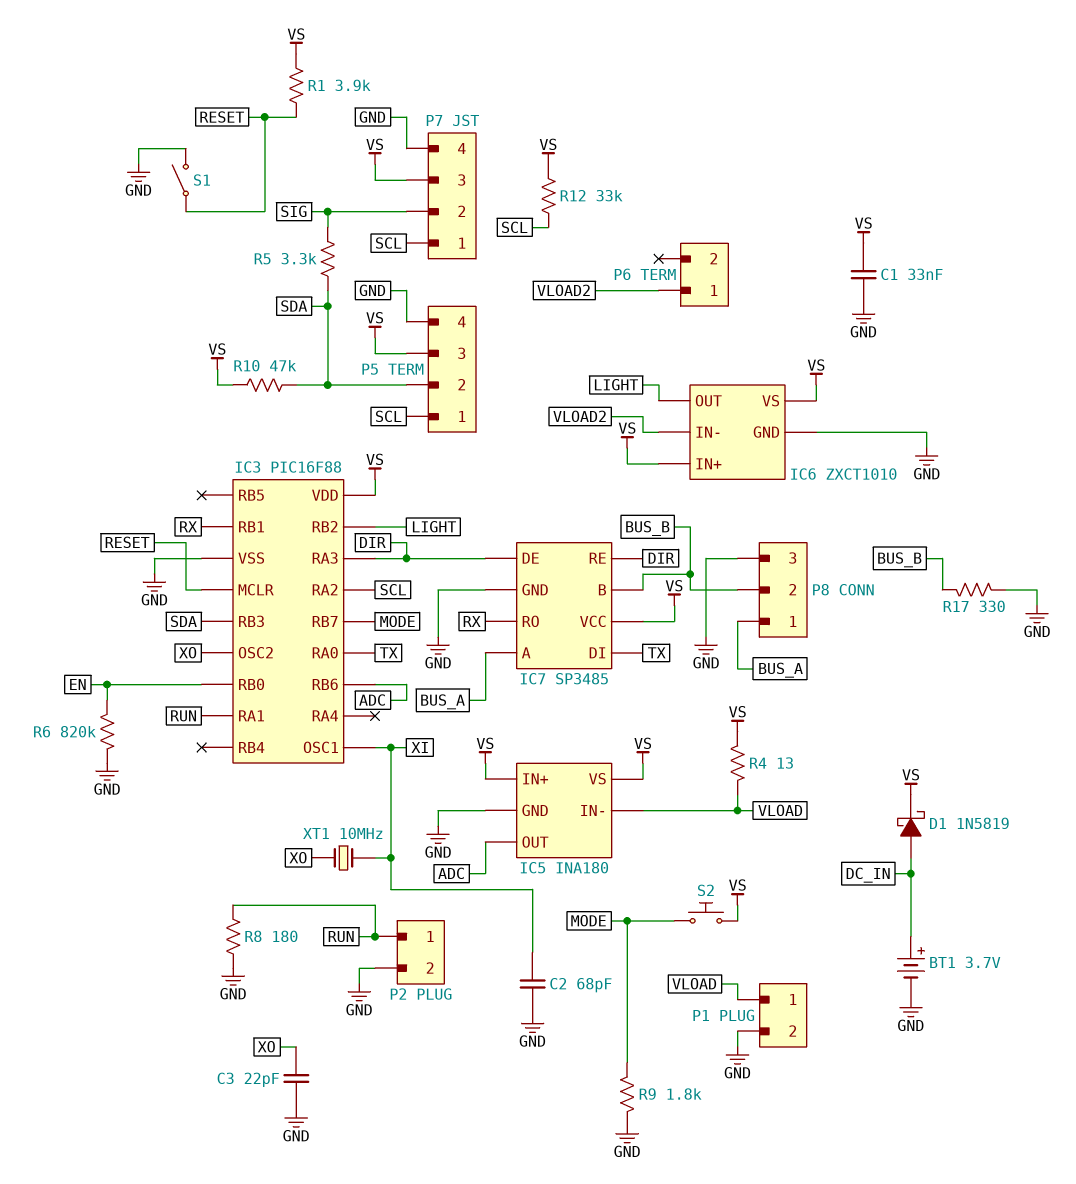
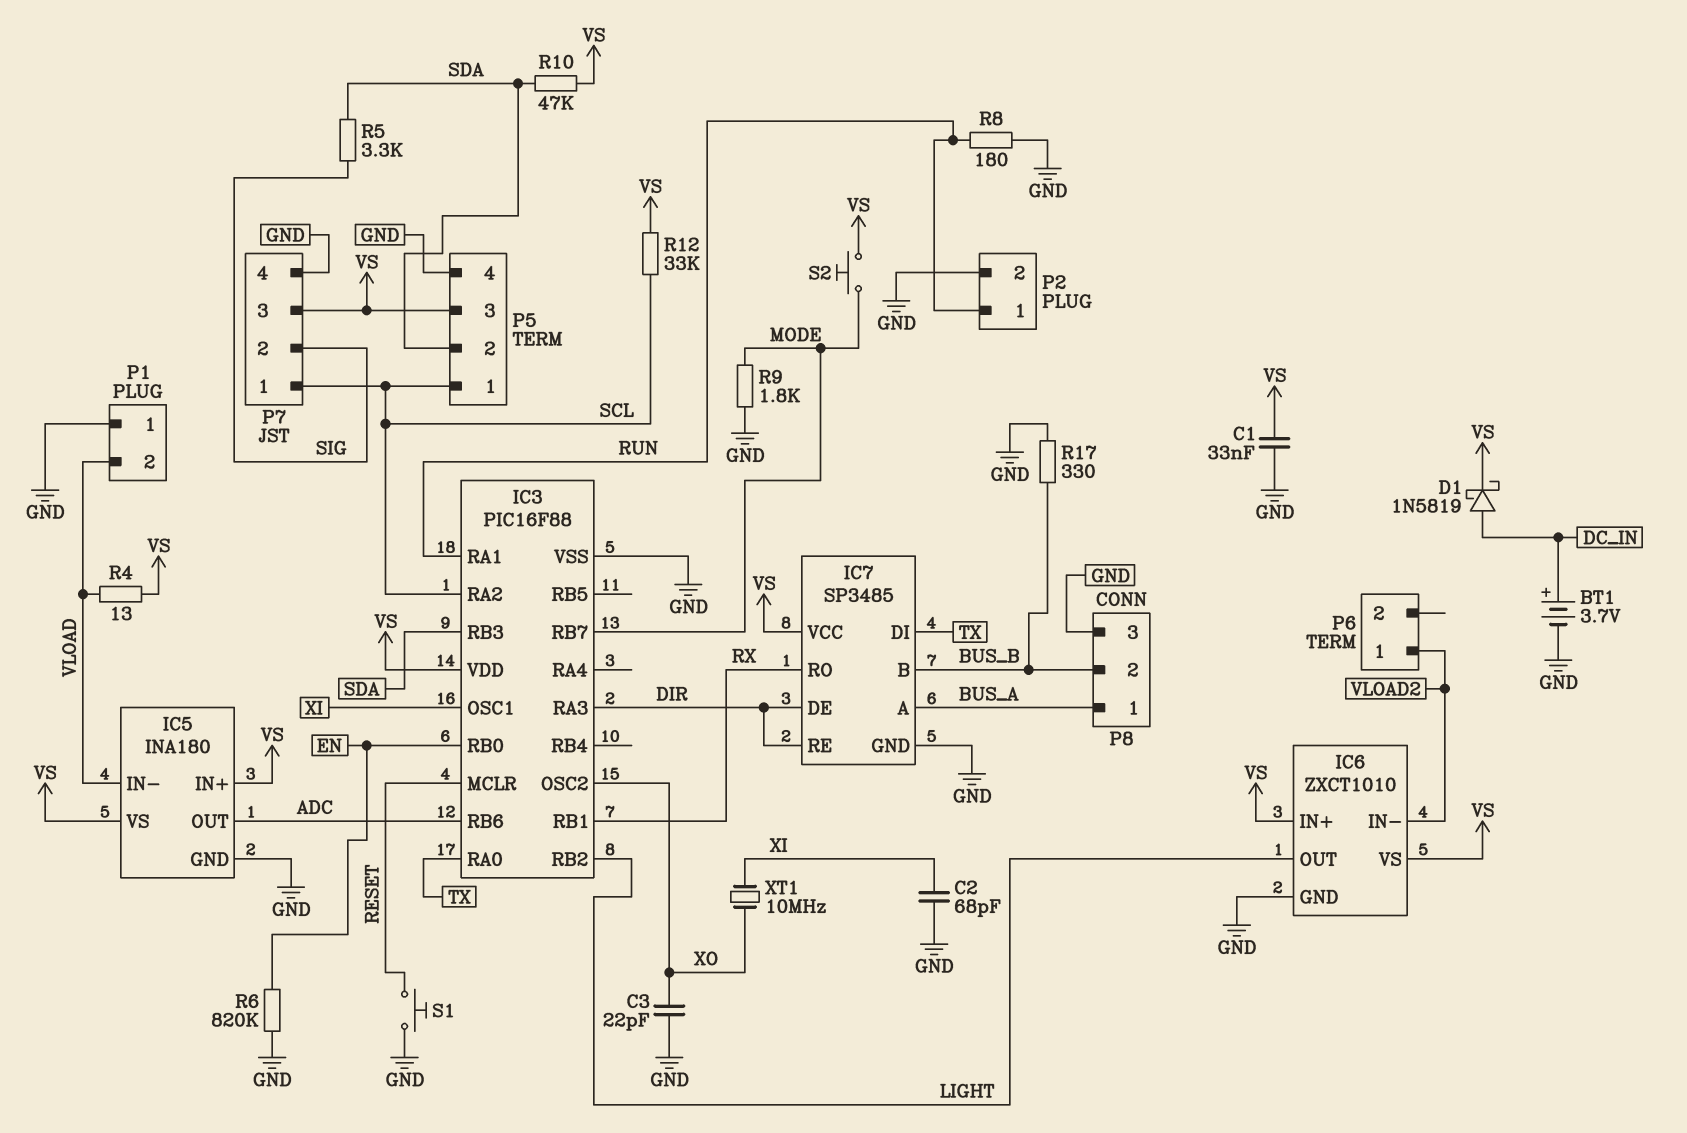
P1 pin 1: VLOAD -> GND
P1 pin 2: GND -> VLOAD
R1: 3.9k (RESET, VS) -> none
S1: switch (GND, RESET) -> button (GND, RESET)

